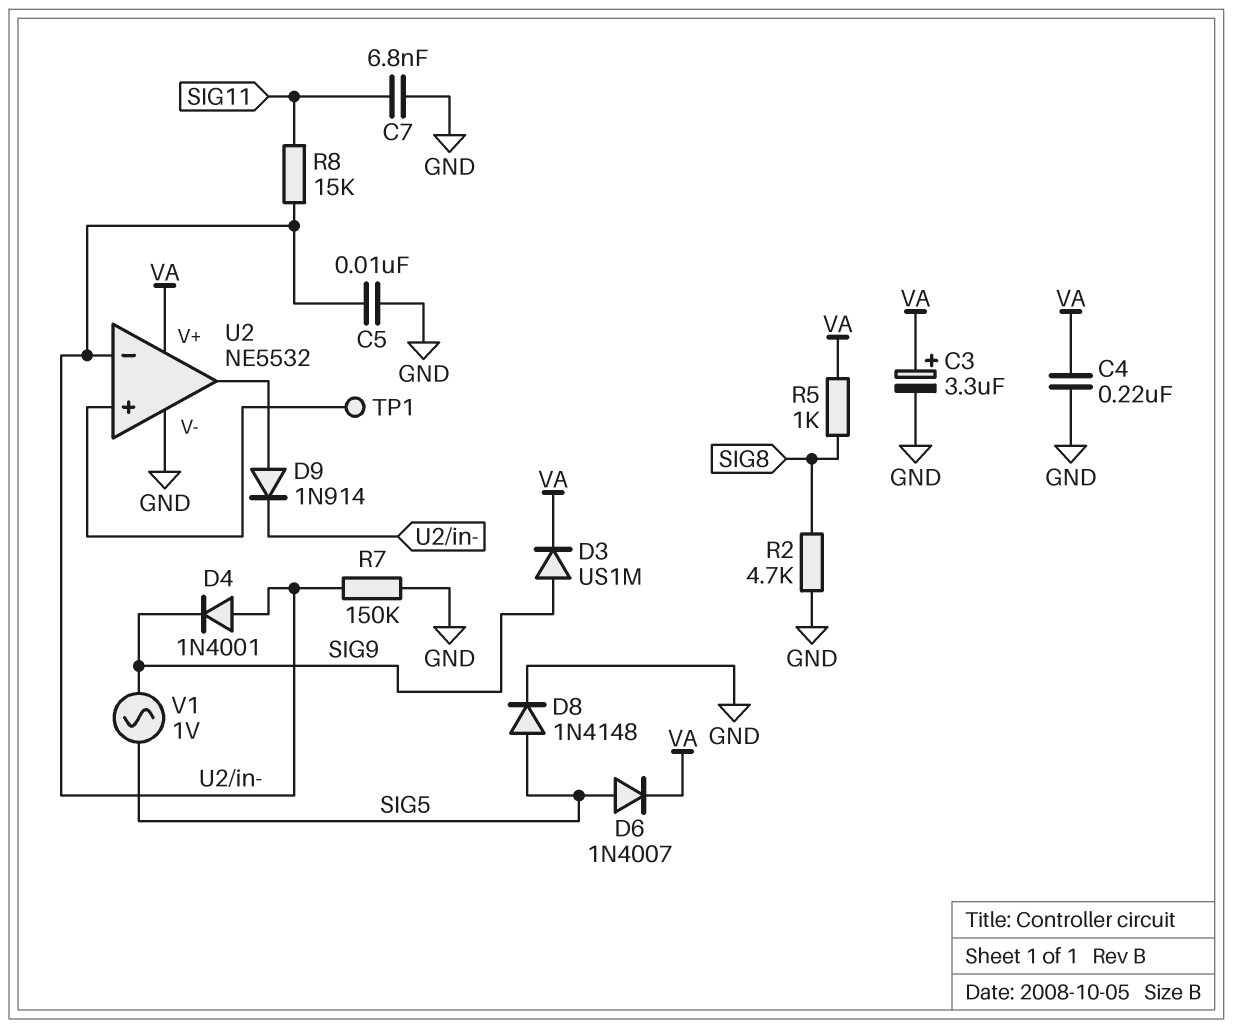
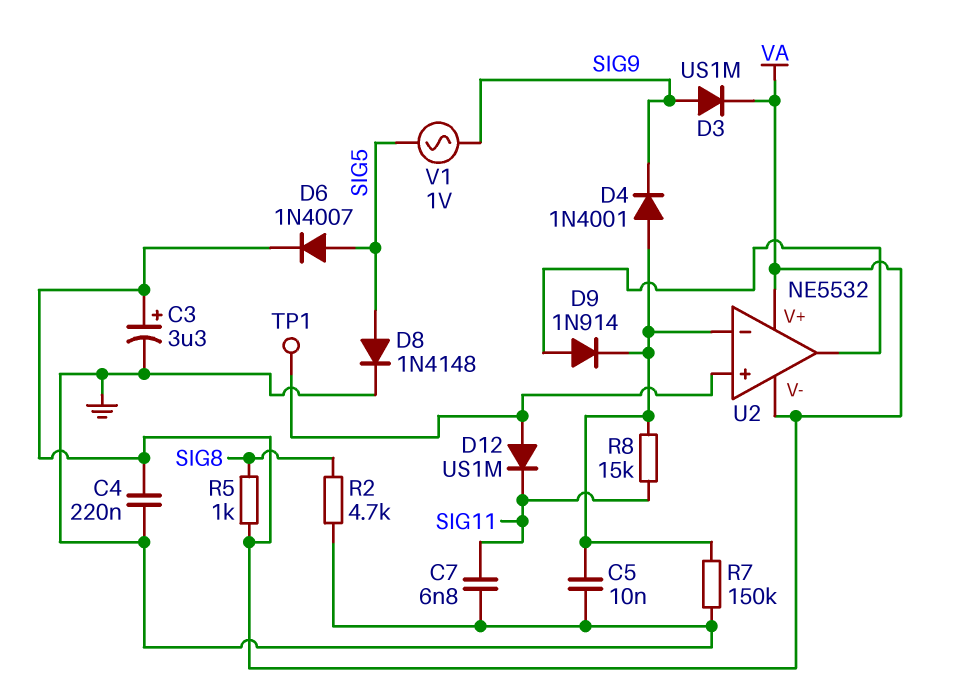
D12: none -> diode US1M (A U2/in+, K SIG11)
U2 pin V-: GND -> VA

